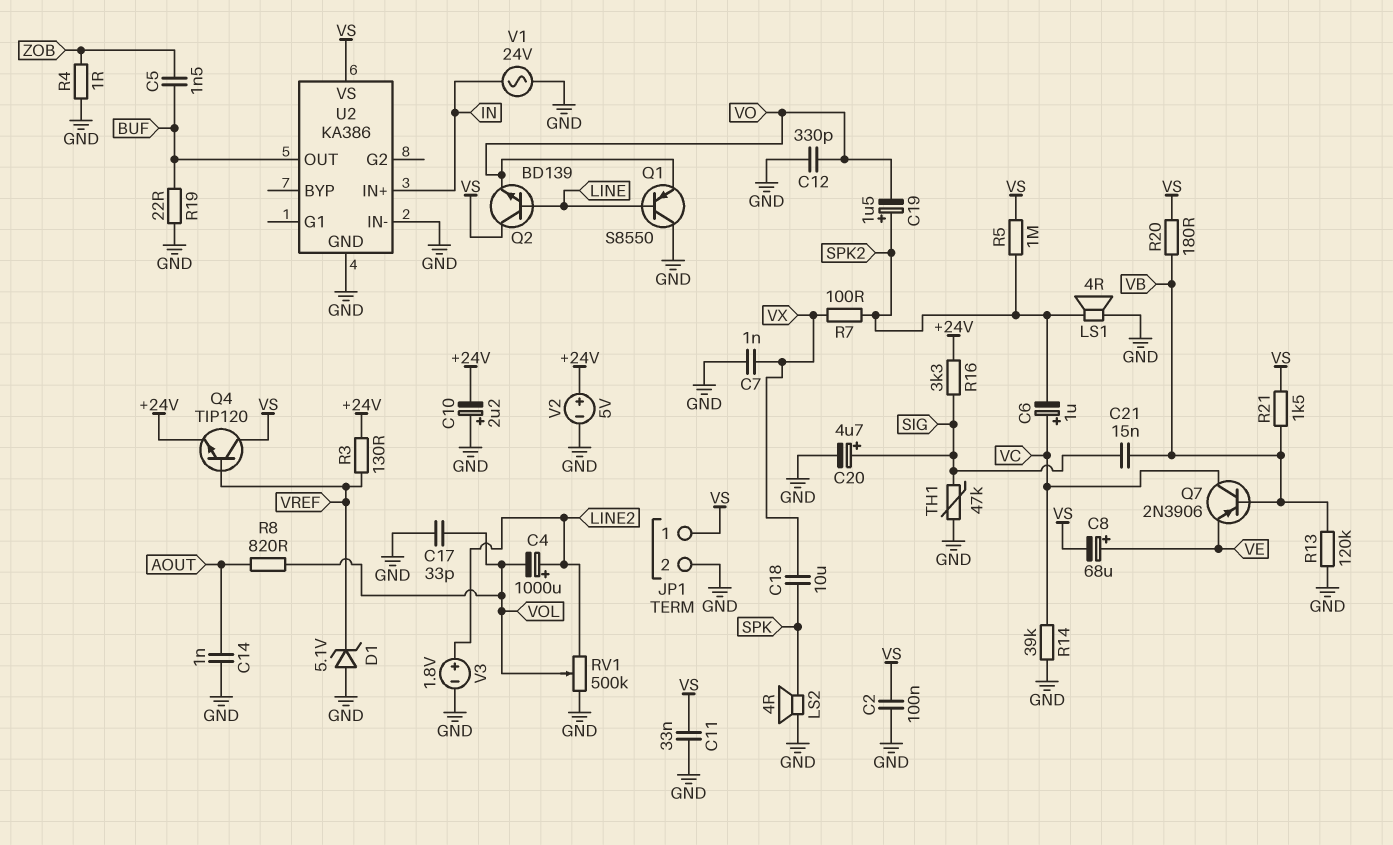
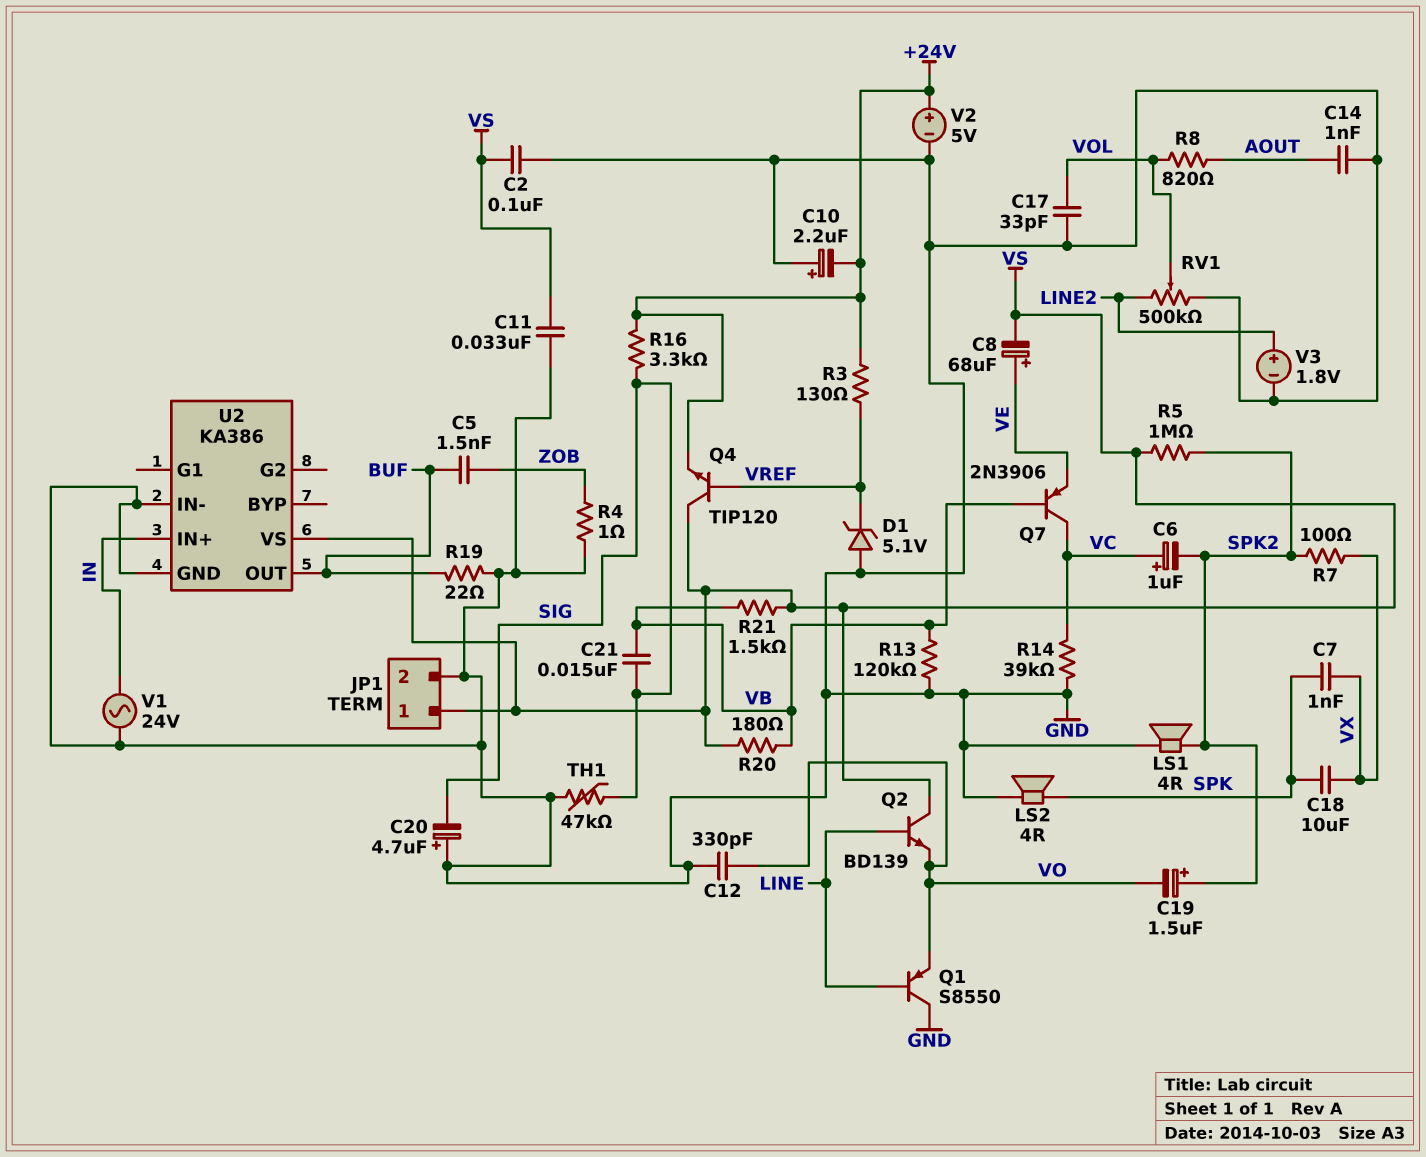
C4: 1000uF (plus LINE2, minus VOL) -> none
C7: 1nF (GND, VX) -> 1nF (SPK, VX)
C20: 4.7uF (plus SIG, minus GND) -> 4.7uF (plus GND, minus SIG)

